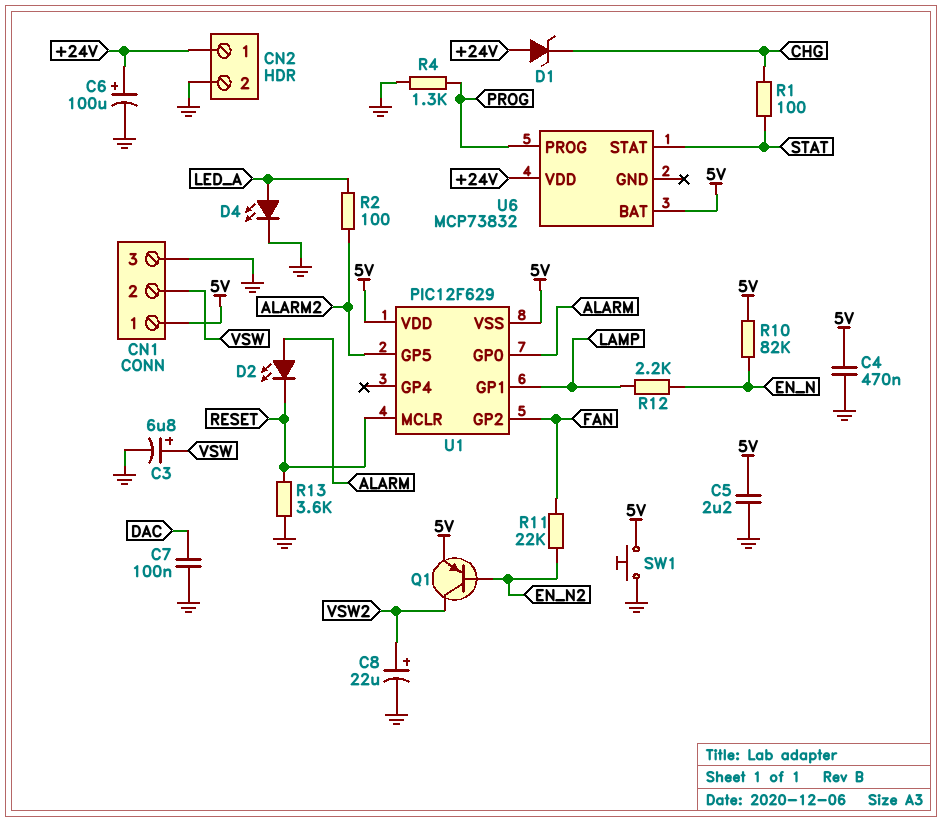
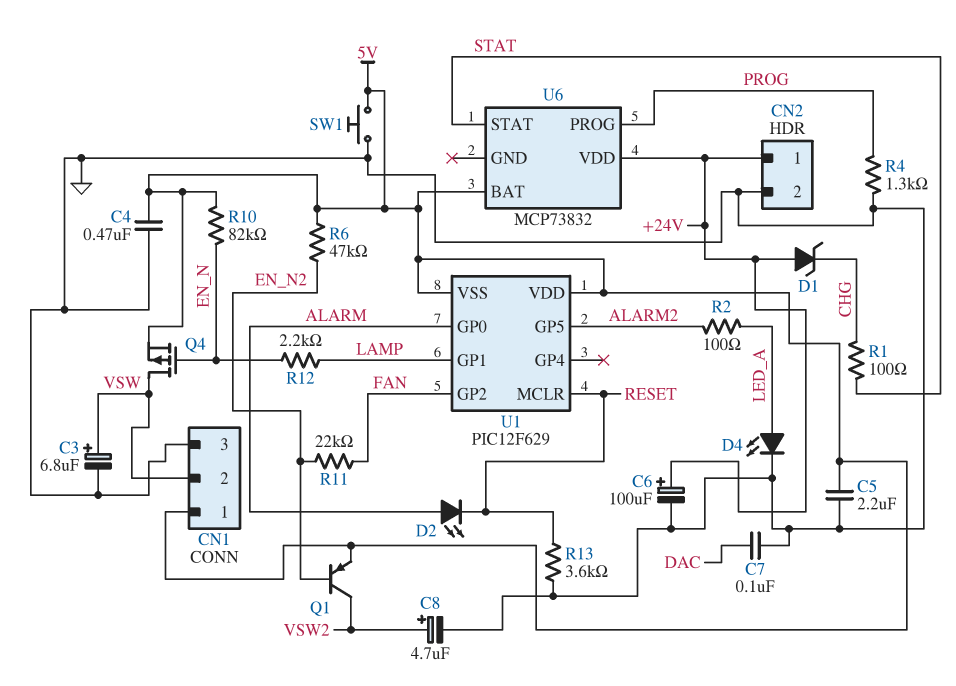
C8: 22uF (plus VSW2, minus GND) -> 4.7uF (plus VSW2, minus GND)
Q4: none -> PMOS (G EN_N, D VSW, S 5V)
R6: none -> 47k (5V, EN_N2)

